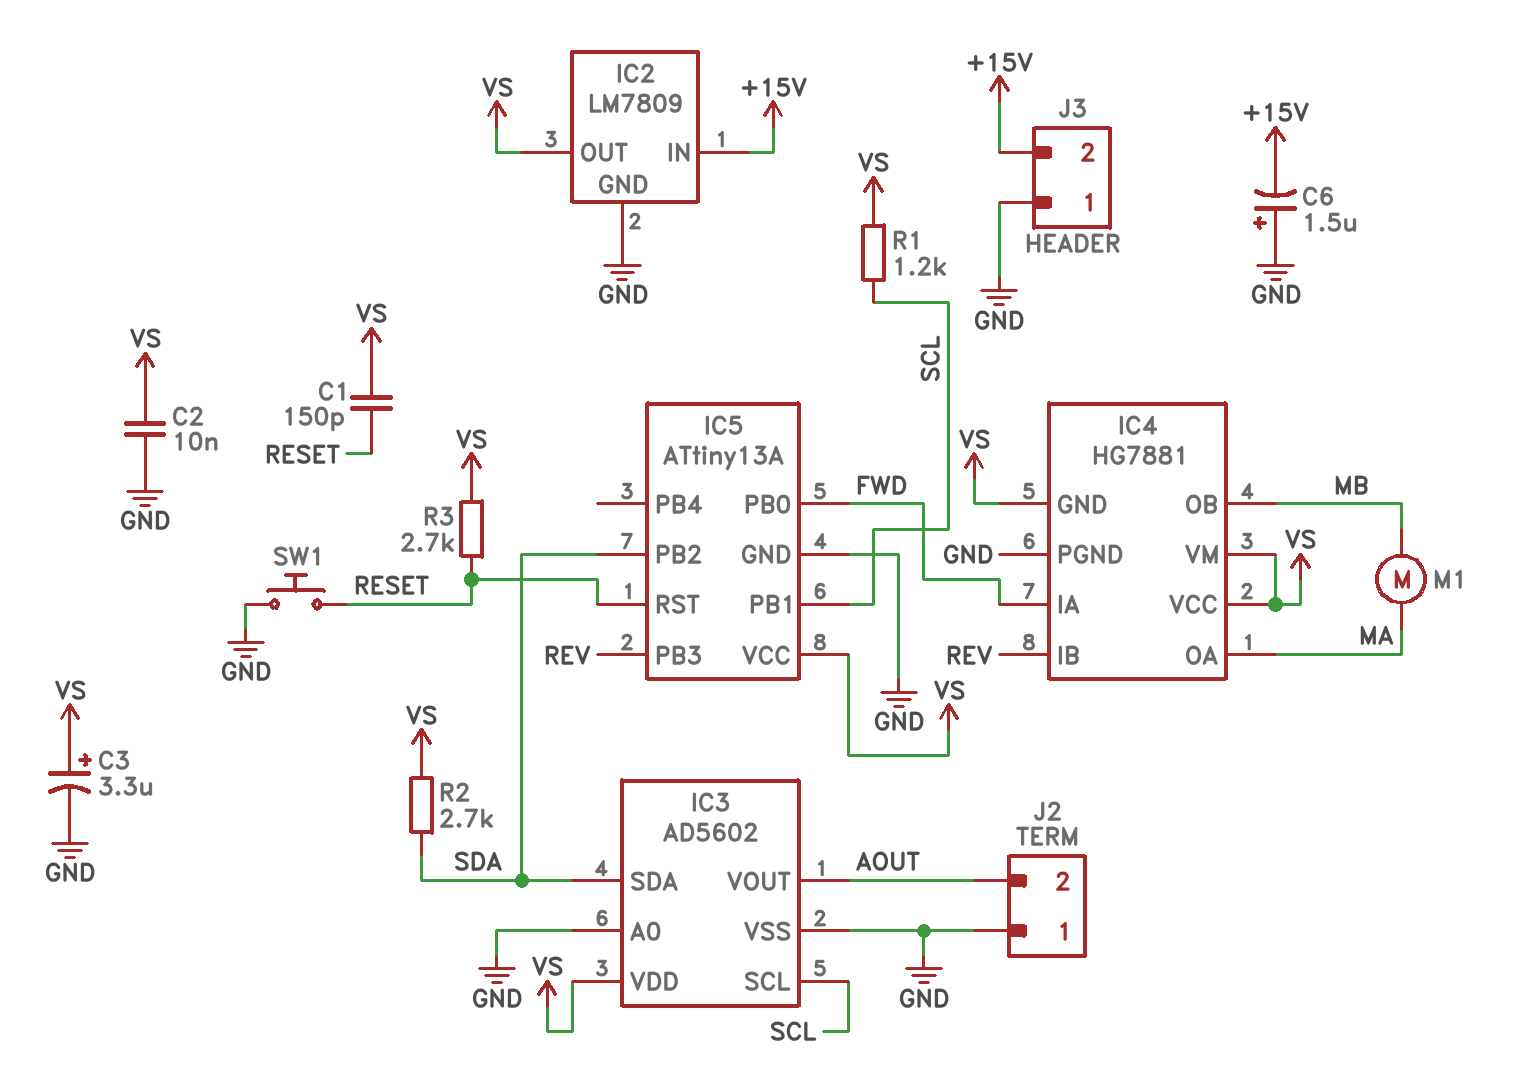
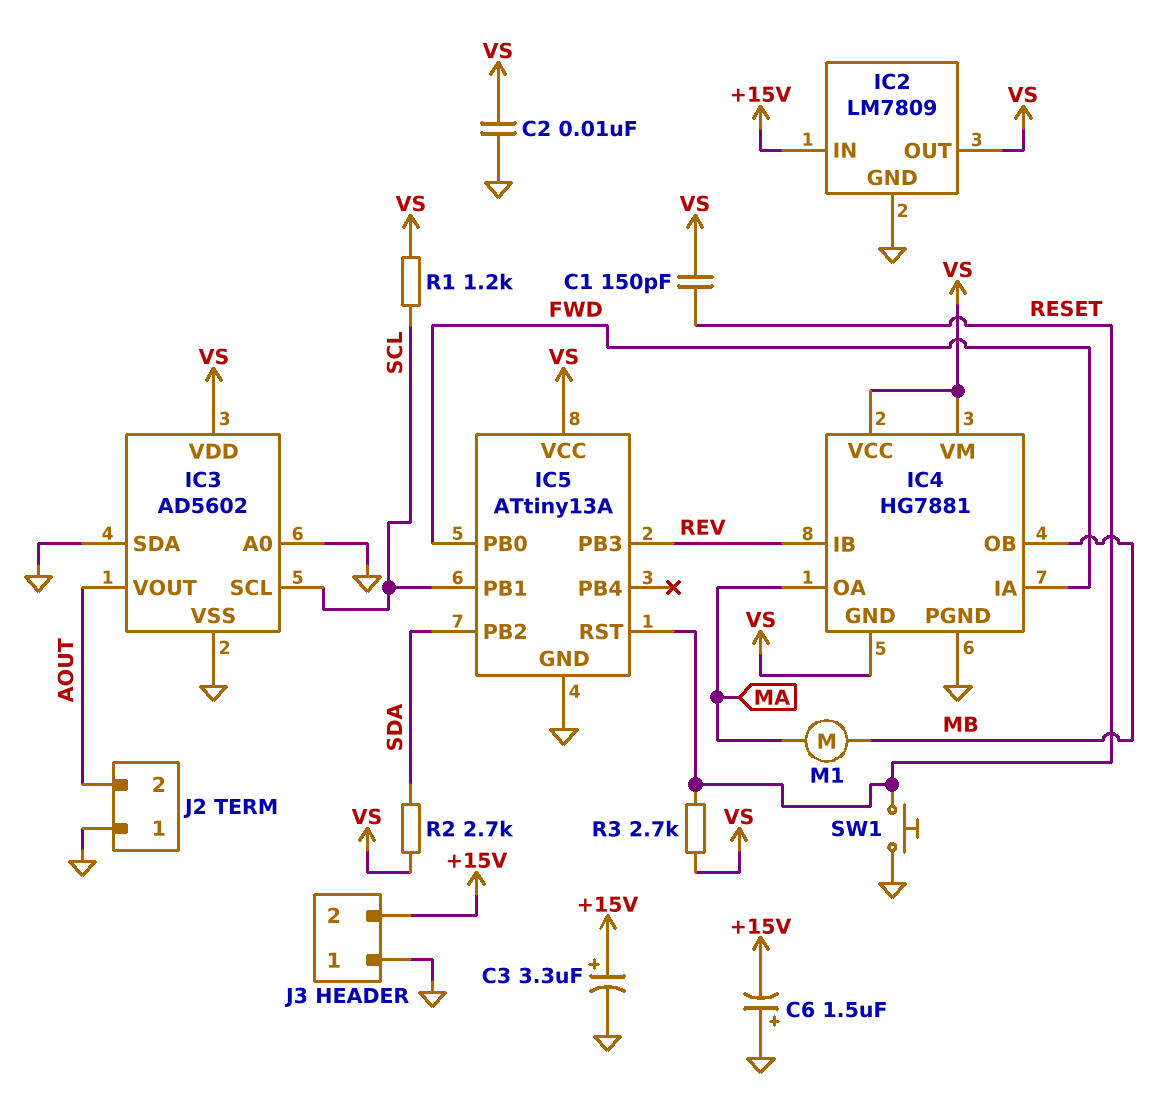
C3: 3.3uF (plus VS, minus GND) -> 3.3uF (plus +15V, minus GND)
IC3 pin SDA: SDA -> GND

